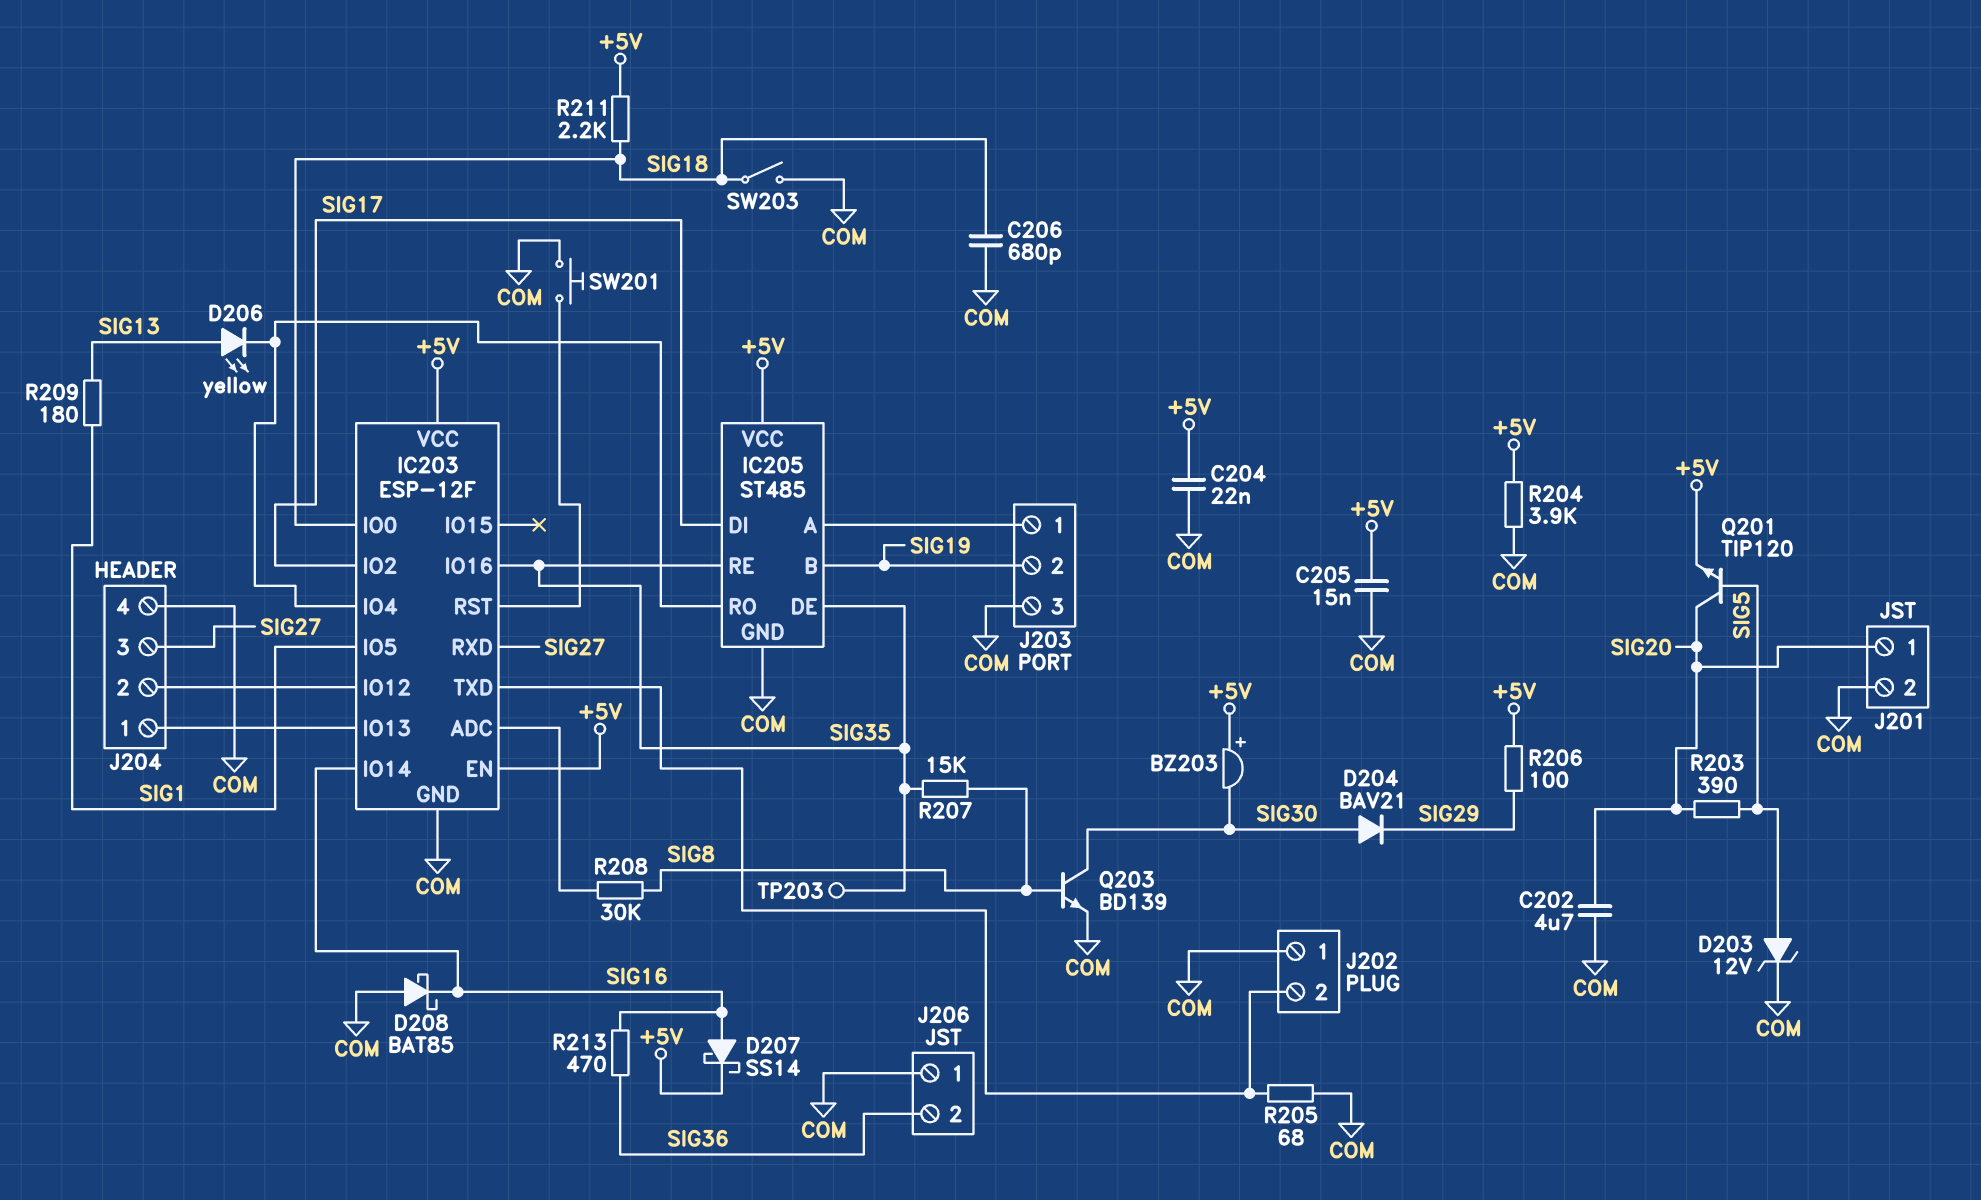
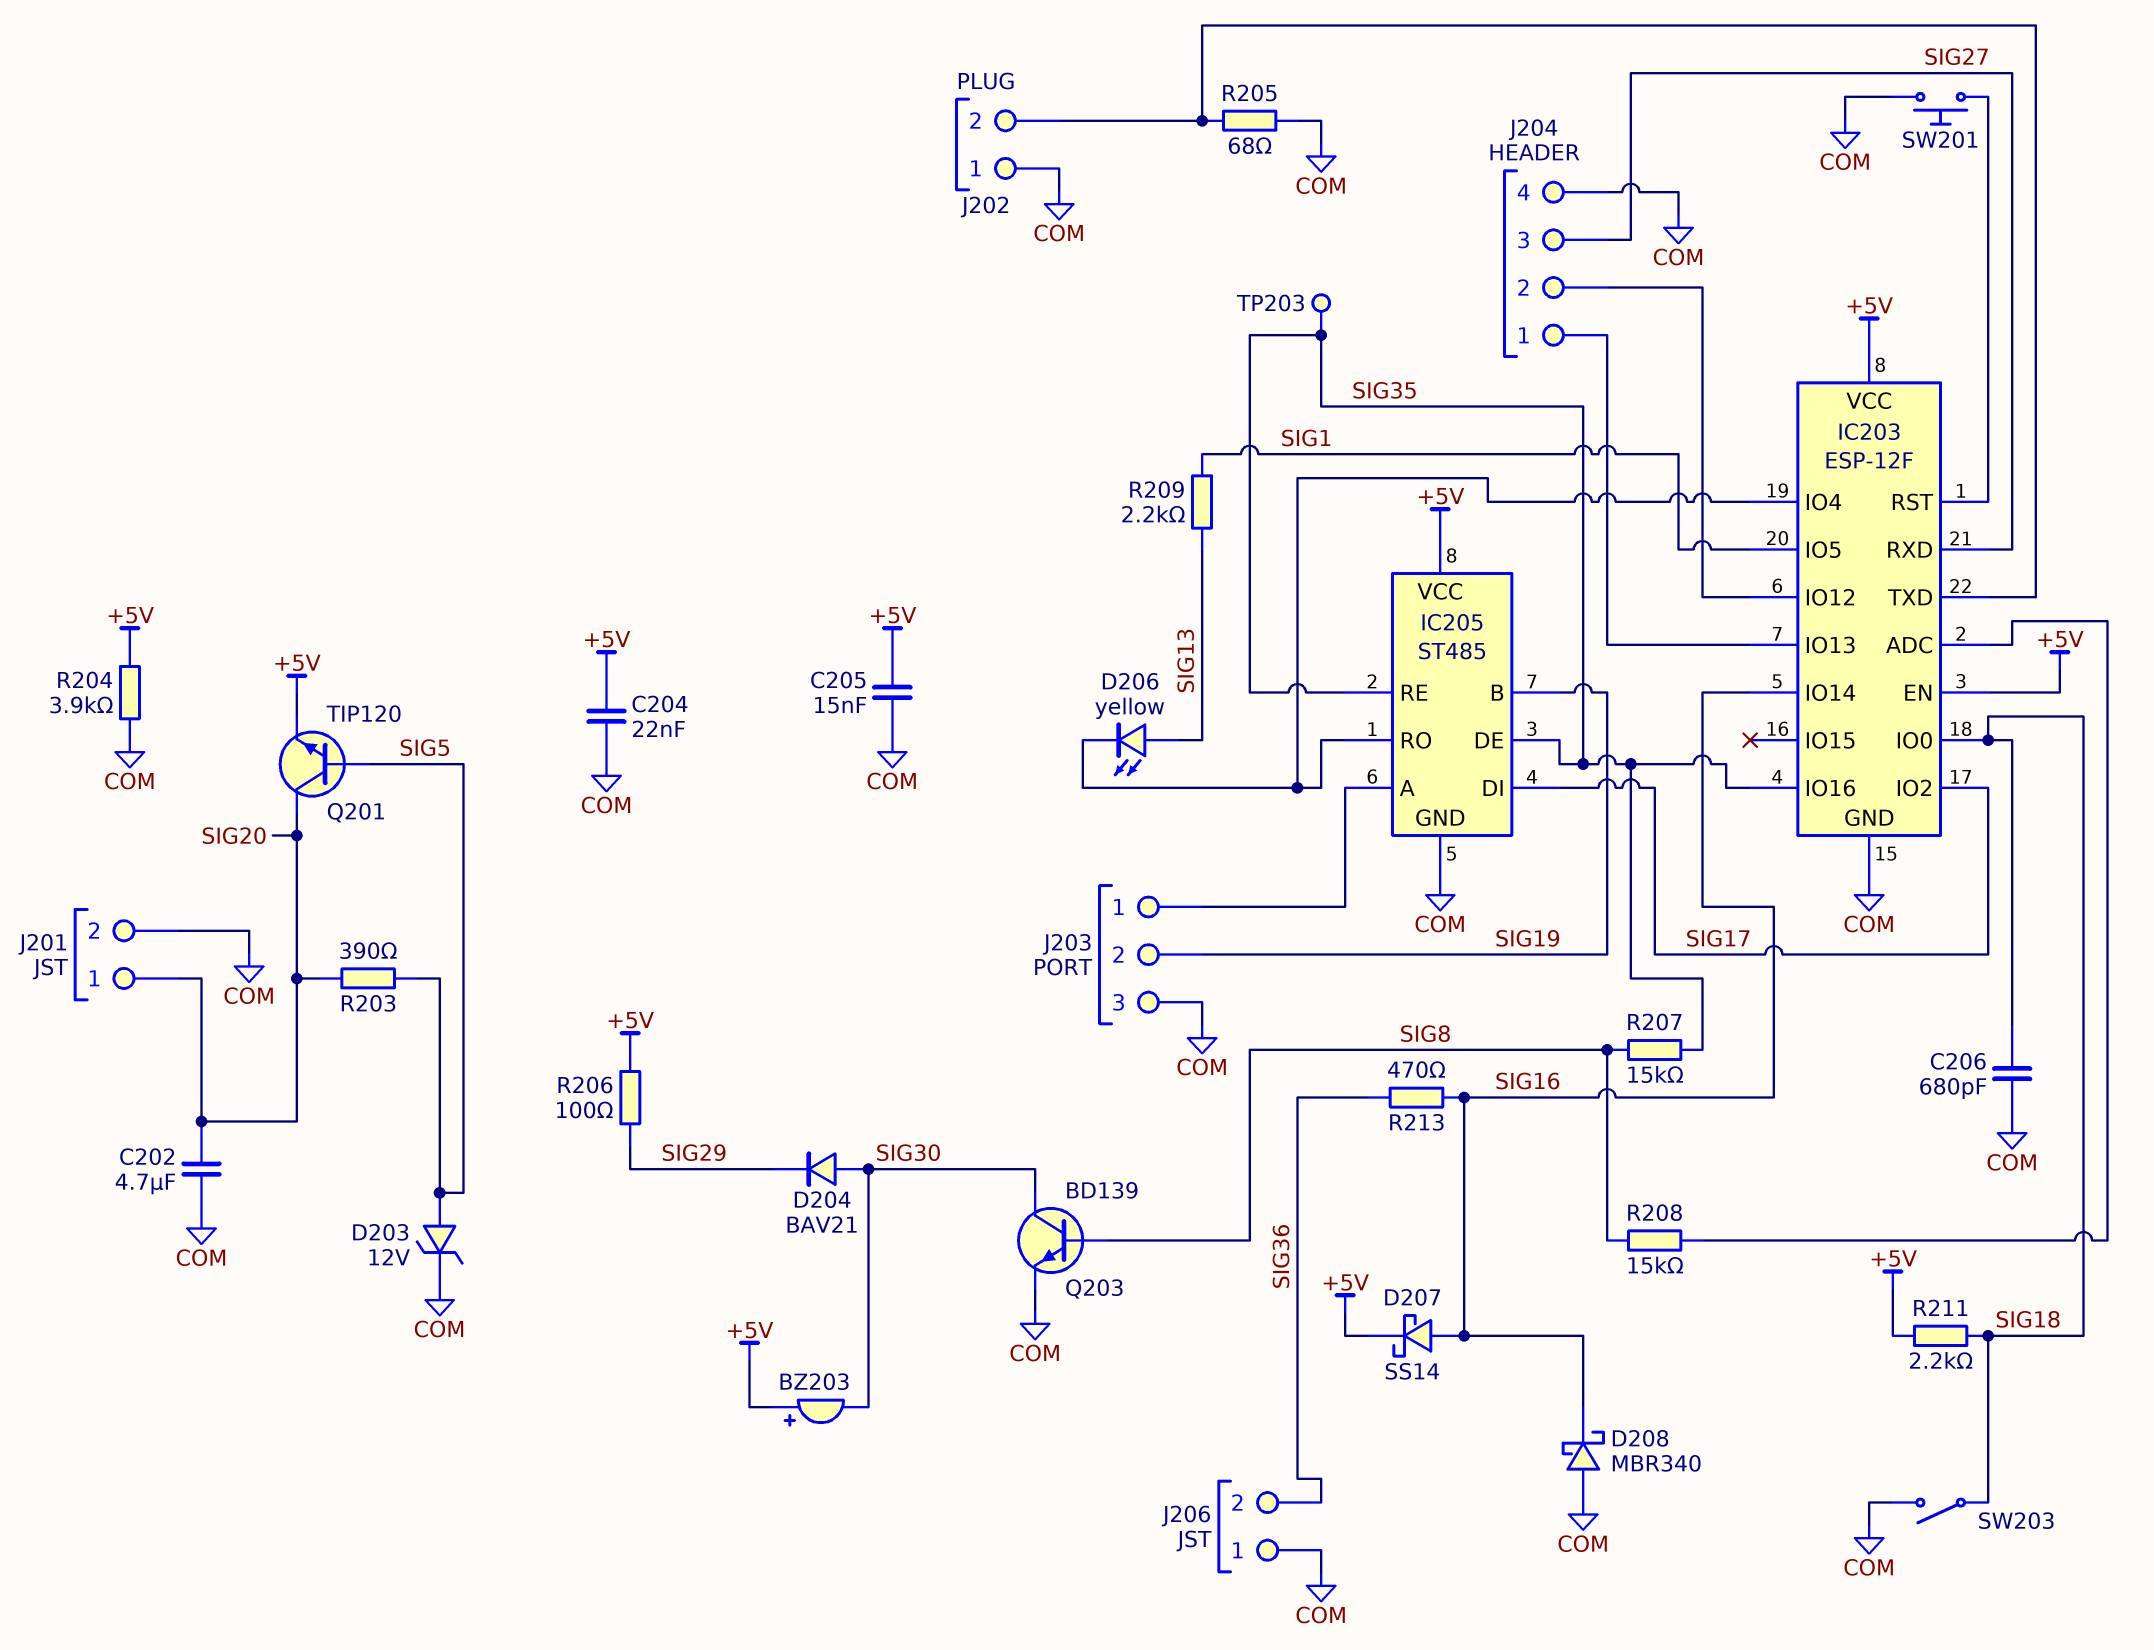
D208: schottky BAT85 (A COM, K SIG16) -> schottky MBR340 (A COM, K SIG16)
R208: 30k (IC203/ADC, SIG8) -> 15k (IC203/ADC, SIG8)
R209: 180 (SIG1, SIG13) -> 2.2k (SIG1, SIG13)

